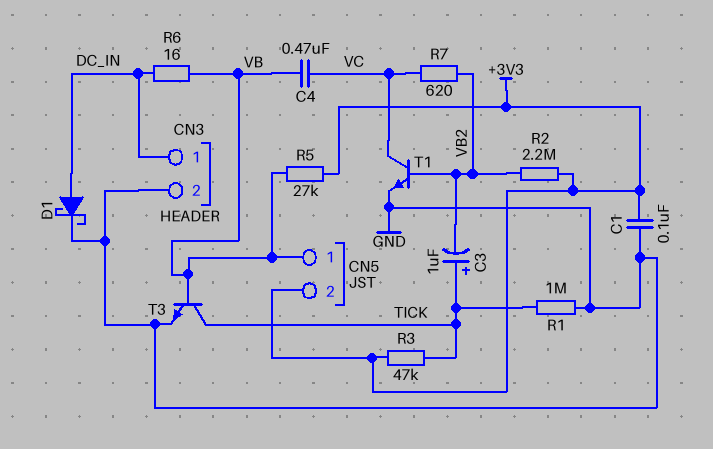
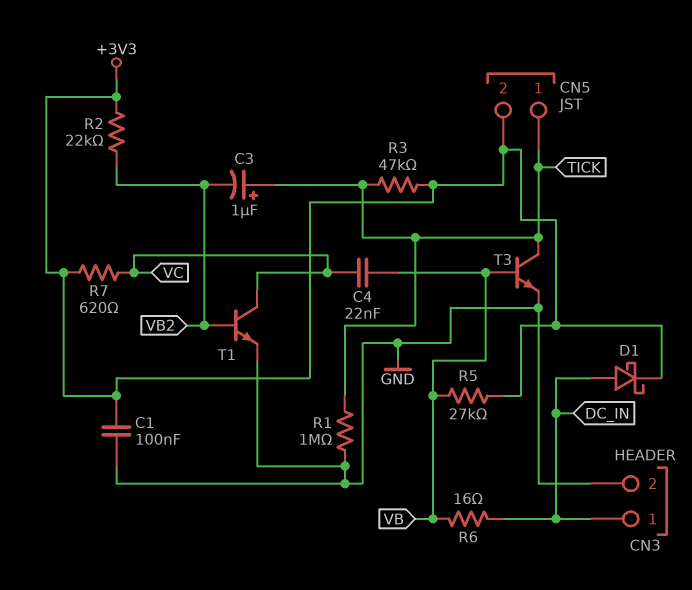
C4: 470nF (VB, VC) -> 22nF (VB, VC)
CN5 pin 1: VB -> TICK
D1: schottky (A DC_IN, K GND) -> schottky (A DC_IN, K +3V3)
R2: 2.2M (+3V3, VB2) -> 22k (+3V3, VB2)
R7: 620 (VB2, VC) -> 620 (+3V3, VC)

